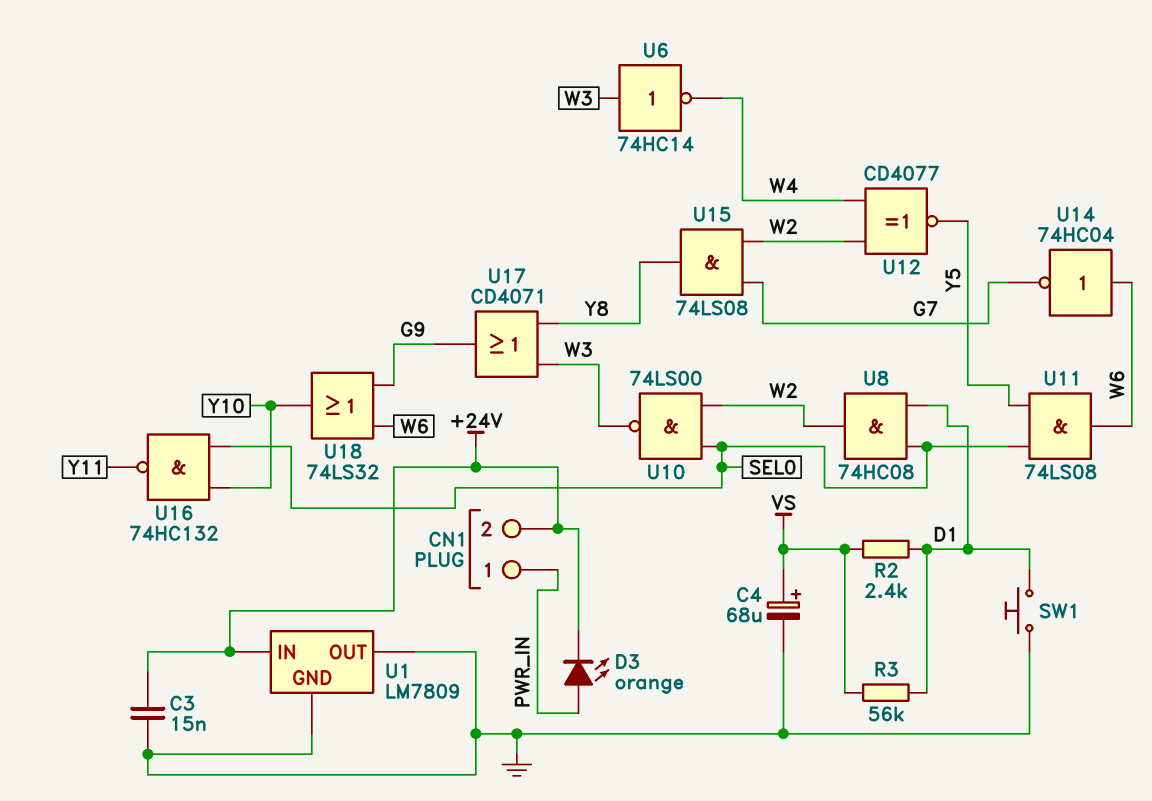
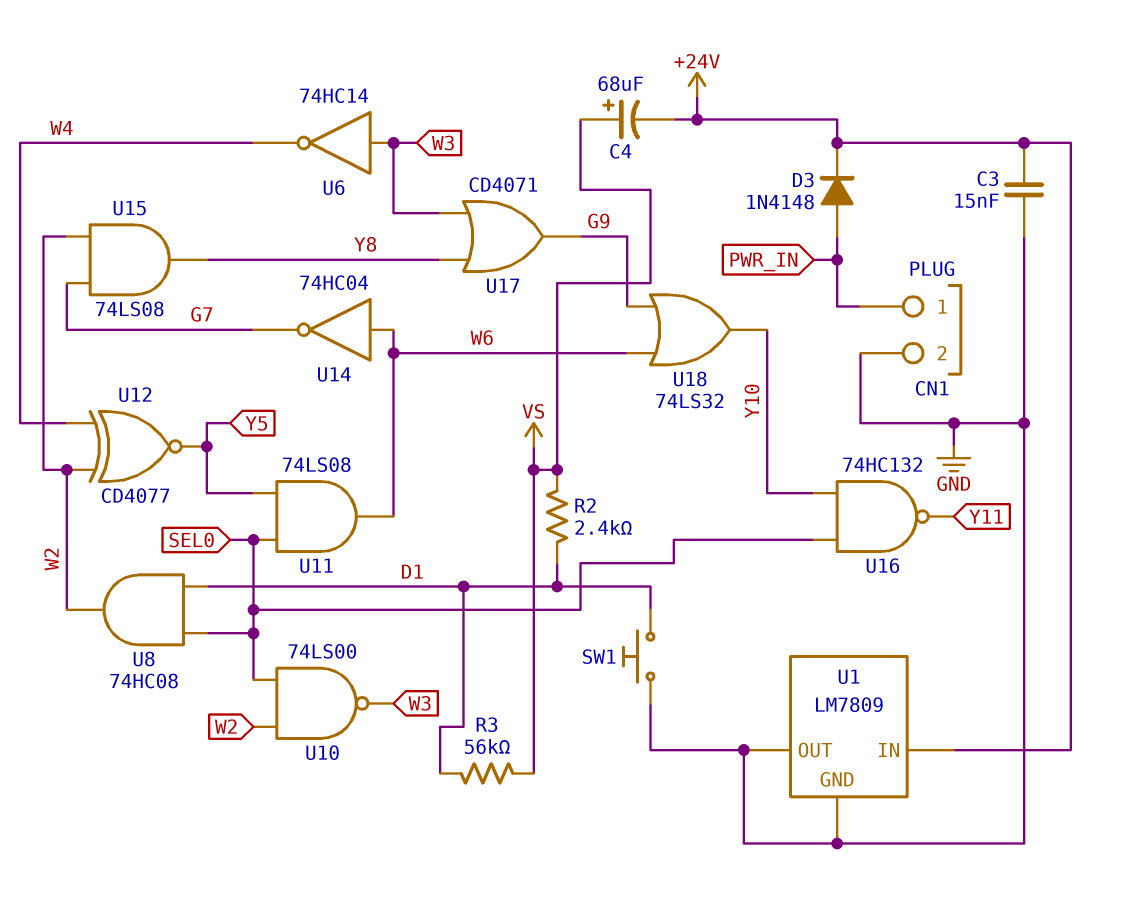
C4: 68uF (plus VS, minus GND) -> 68uF (plus VS, minus +24V)
CN1 pin 2: +24V -> GND
D3: LED orange (A PWR_IN, K +24V) -> diode 1N4148 (A PWR_IN, K +24V)

